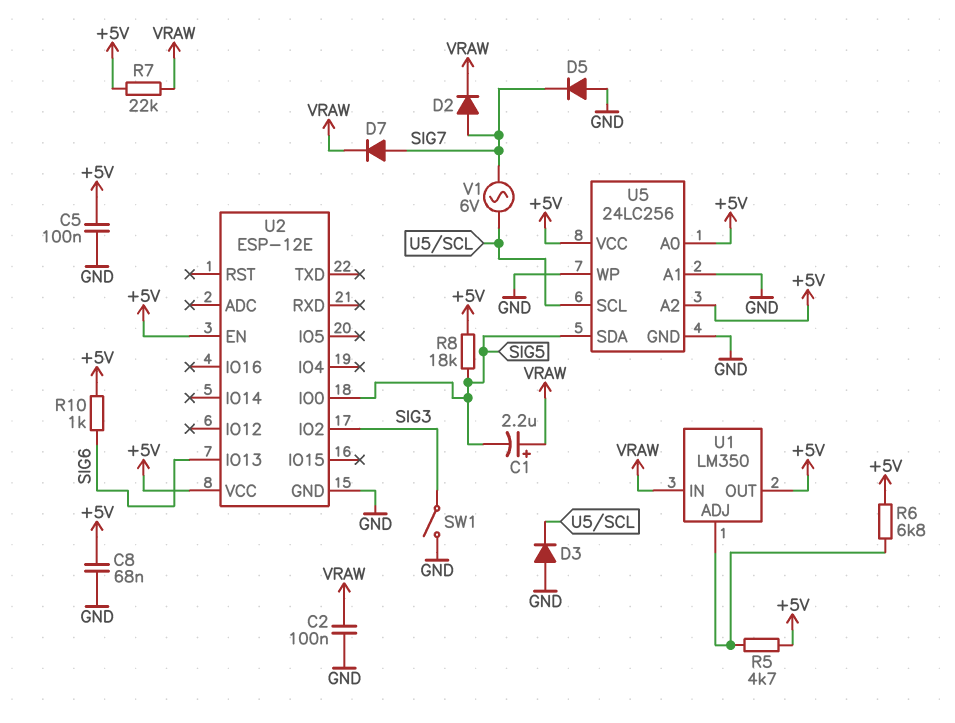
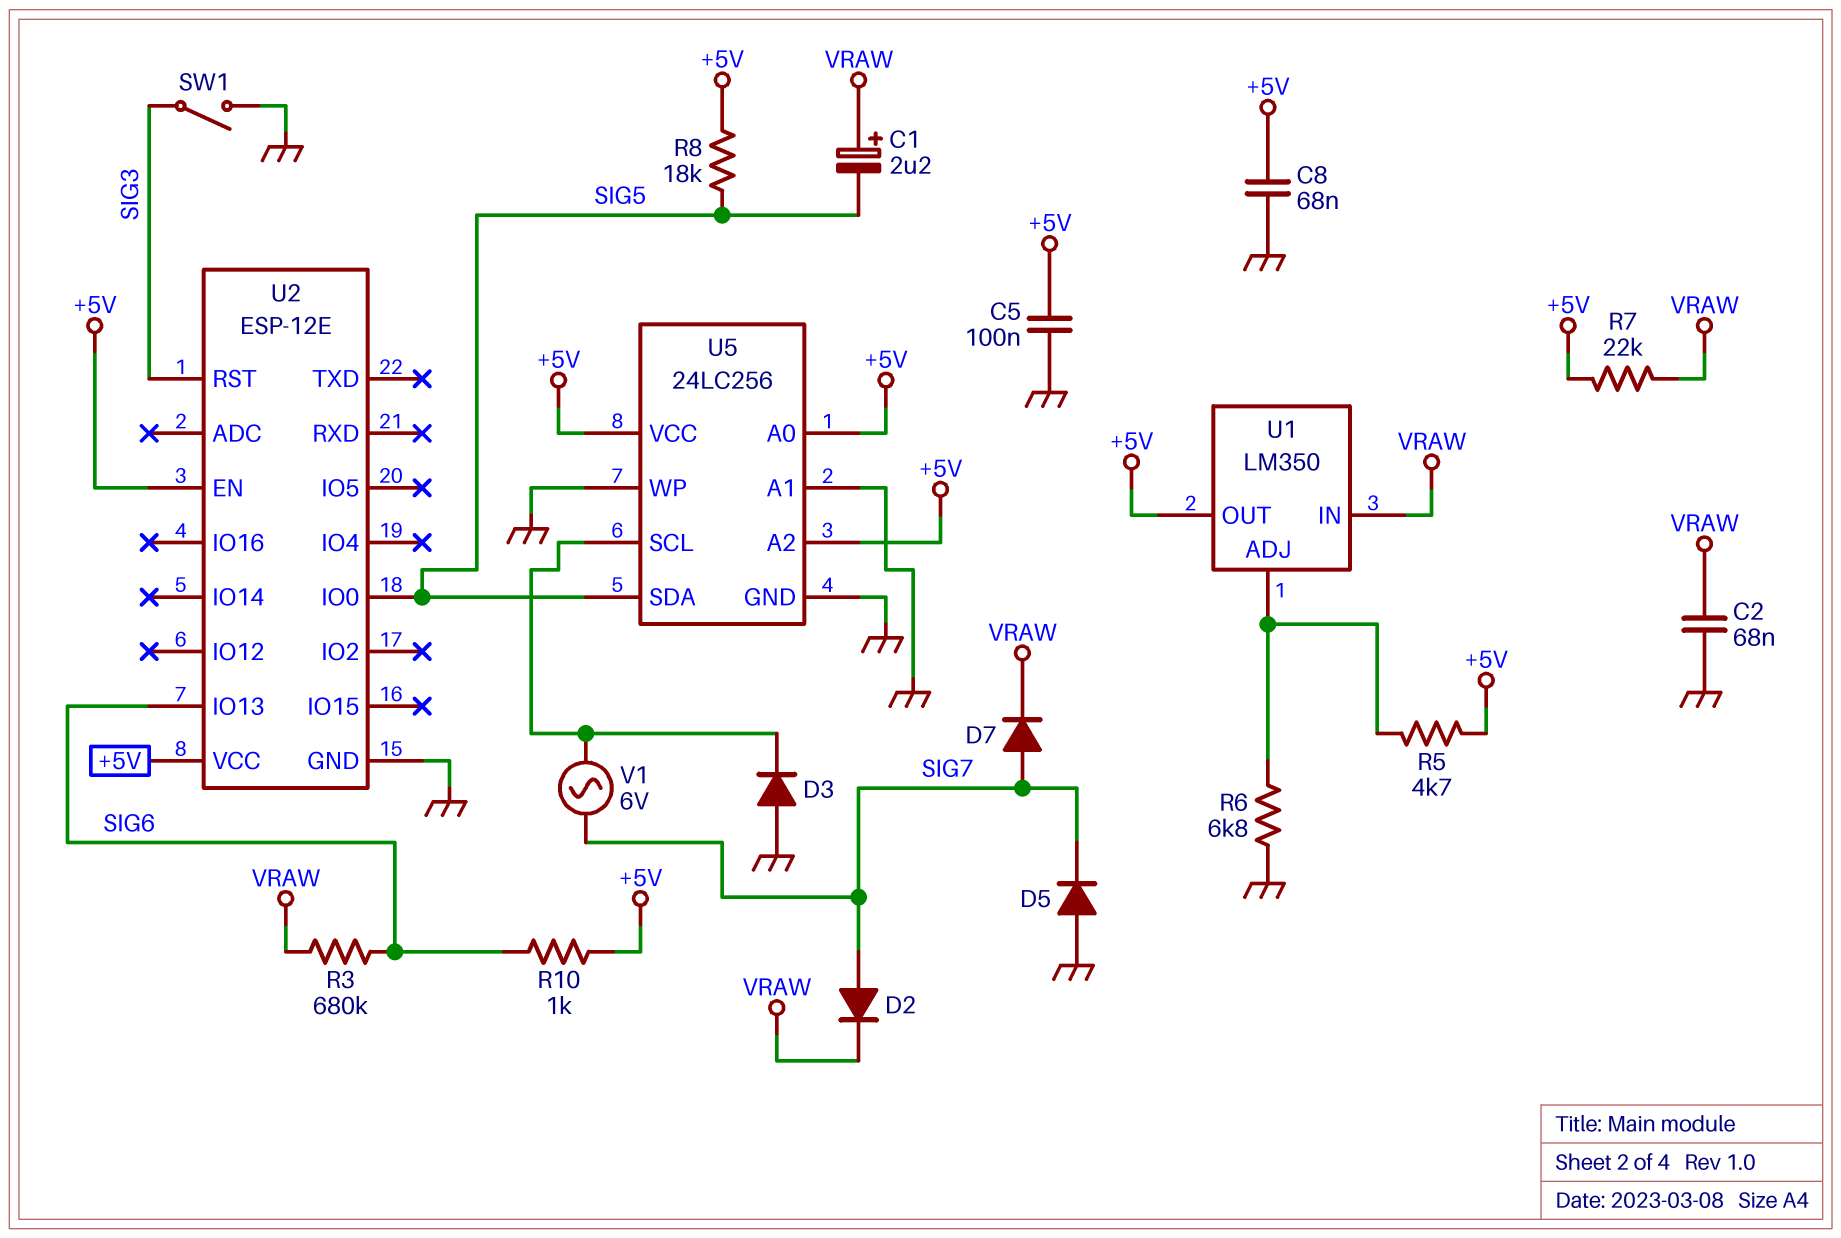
C2: 100nF (GND, VRAW) -> 68nF (GND, VRAW)
R3: none -> 680k (SIG6, VRAW)
R6: 6.8k (+5V, U1/ADJ) -> 6.8k (GND, U1/ADJ)
U2 pin IO2: SIG3 -> none
U2 pin RST: none -> SIG3

